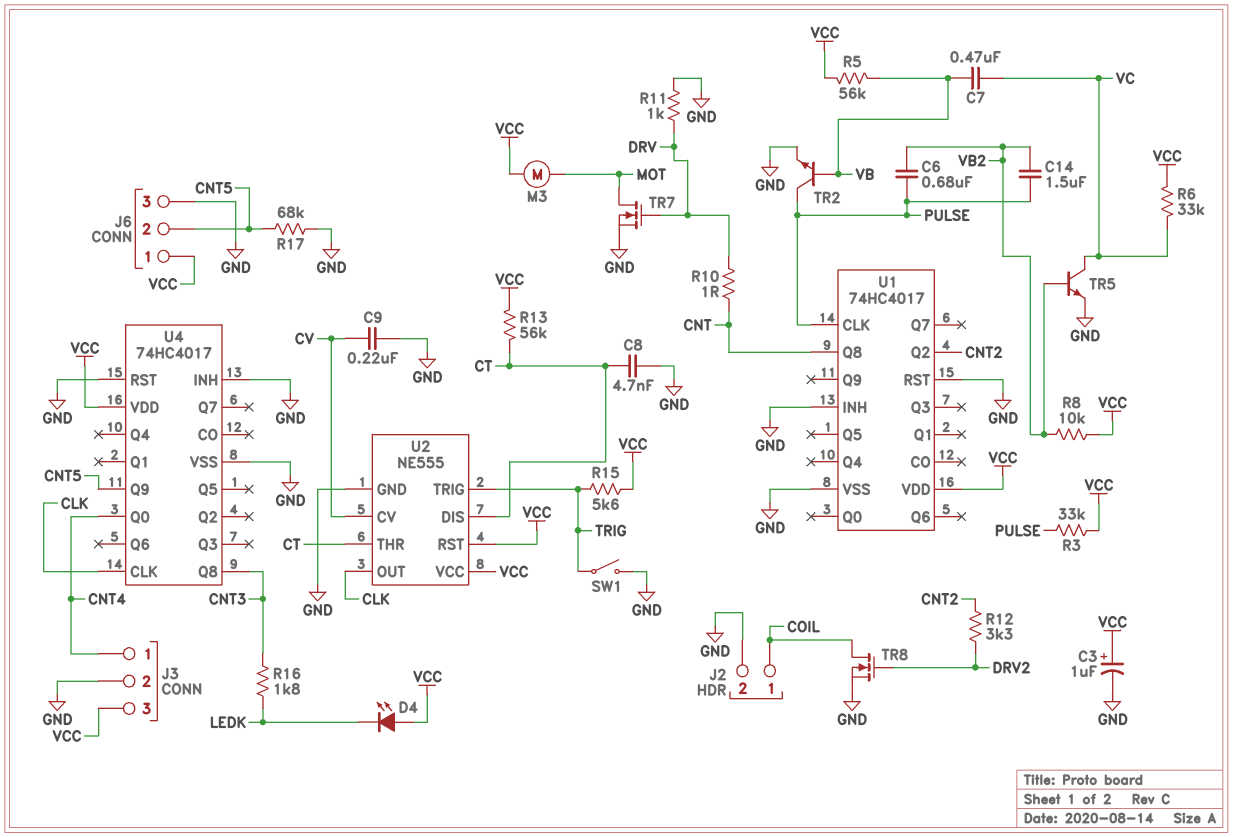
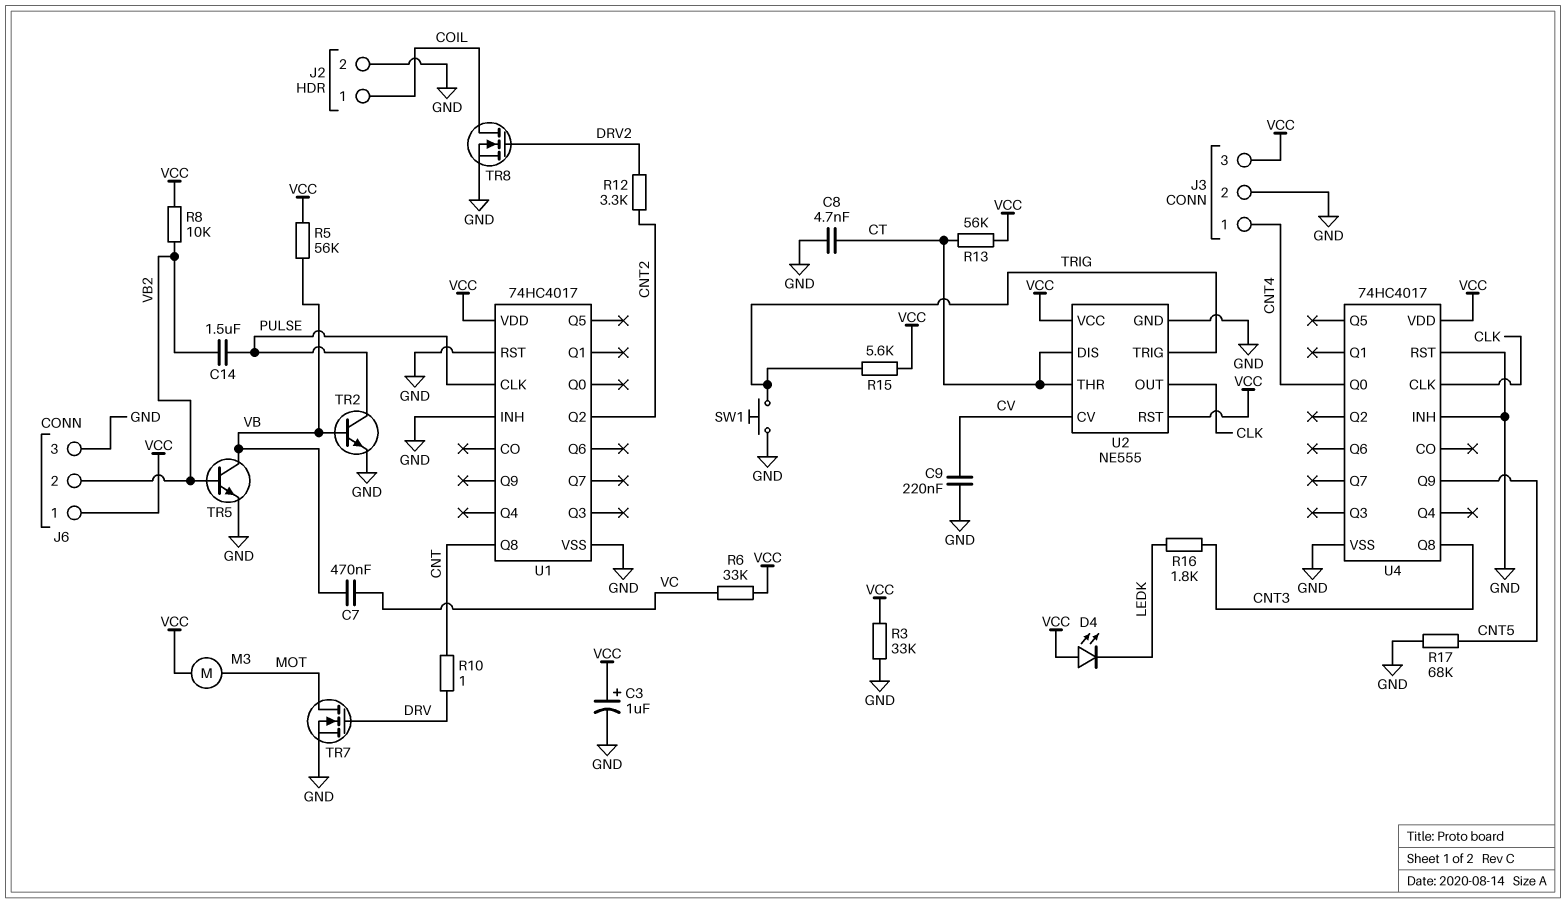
C6: 680nF (PULSE, VB2) -> none
J6 pin 2: CNT5 -> VB2
R3: 33k (PULSE, VCC) -> 33k (GND, VCC)
R11: 1k (DRV, GND) -> none
SW1: switch (GND, TRIG) -> button (GND, TRIG)
TR5: NPN (B VB2, C VC, E GND) -> NPN (B VB2, C VB, E GND)

